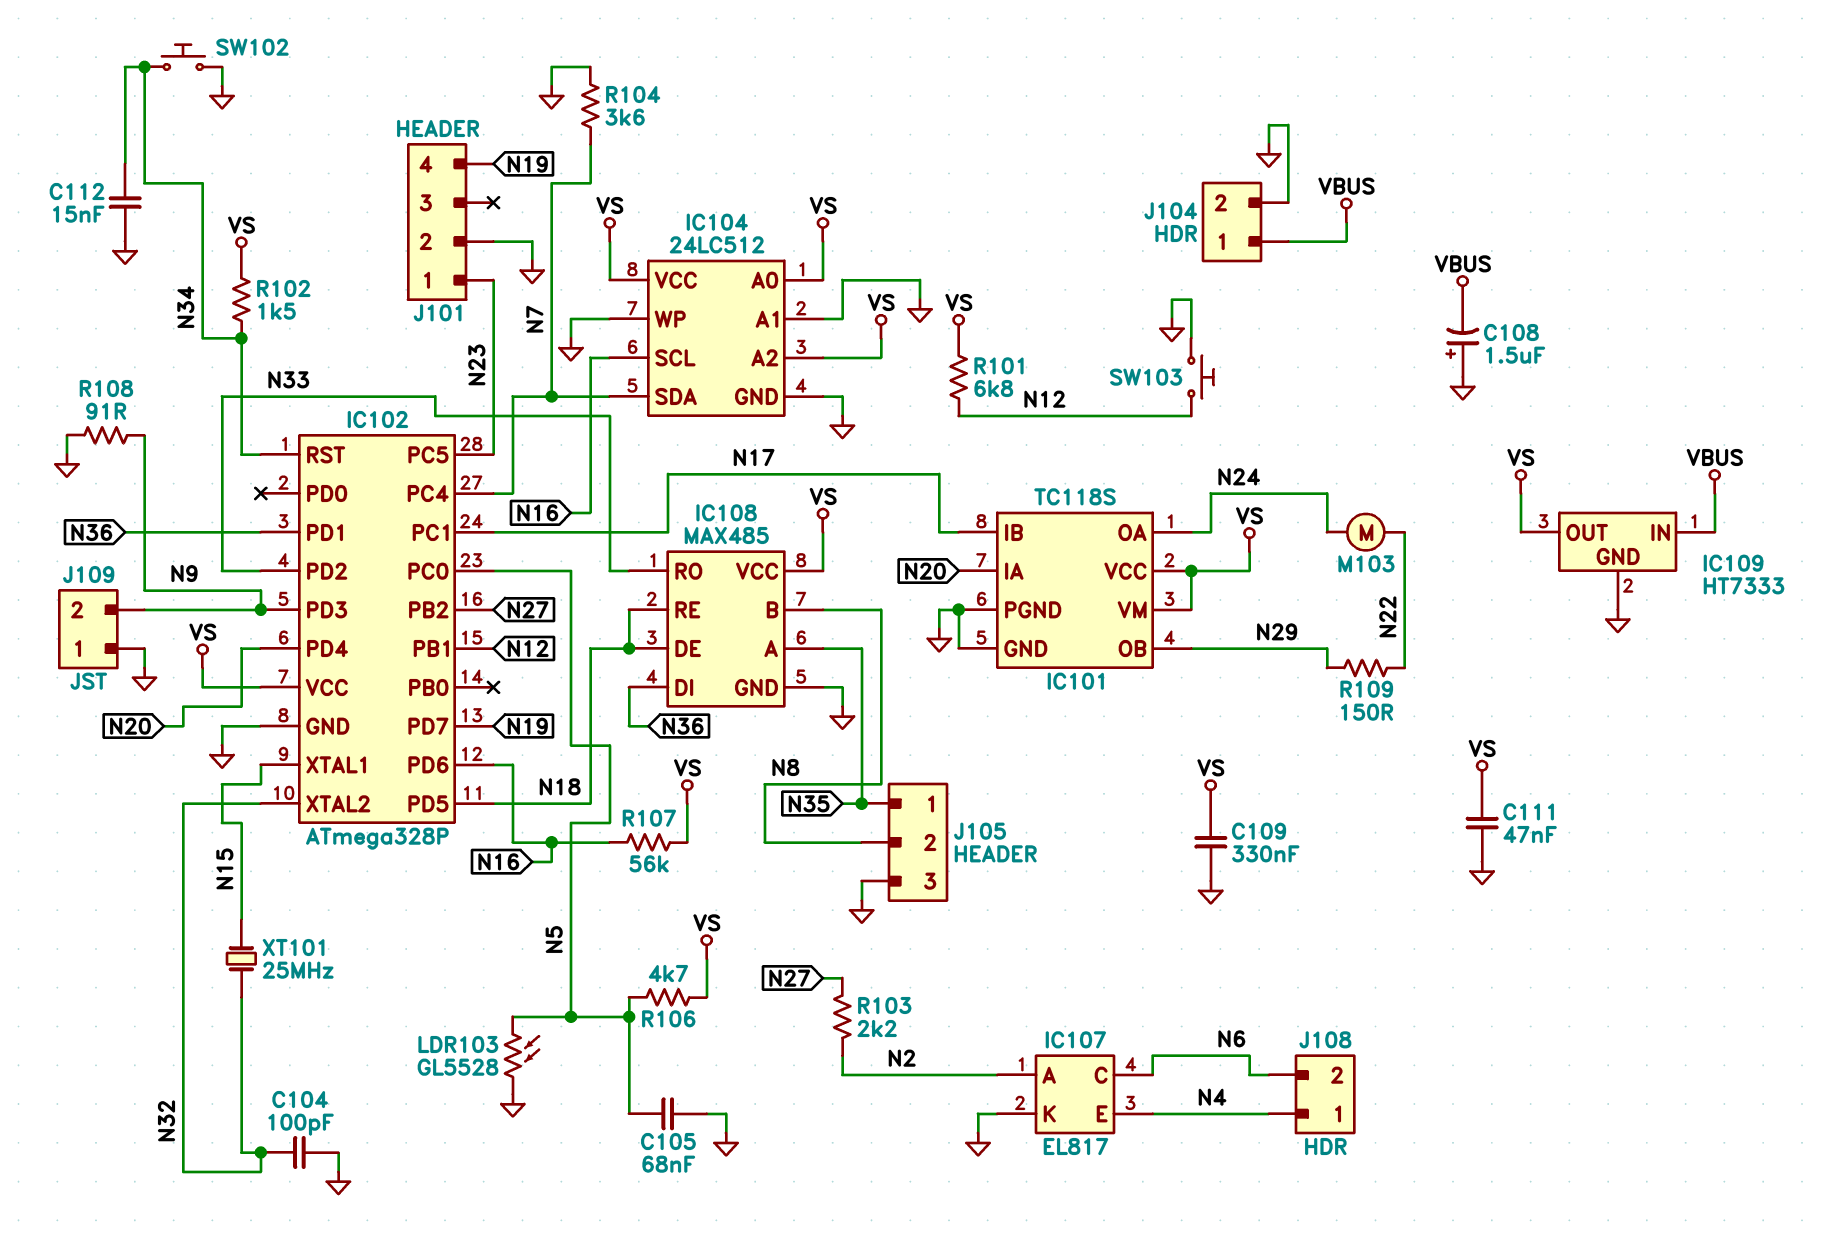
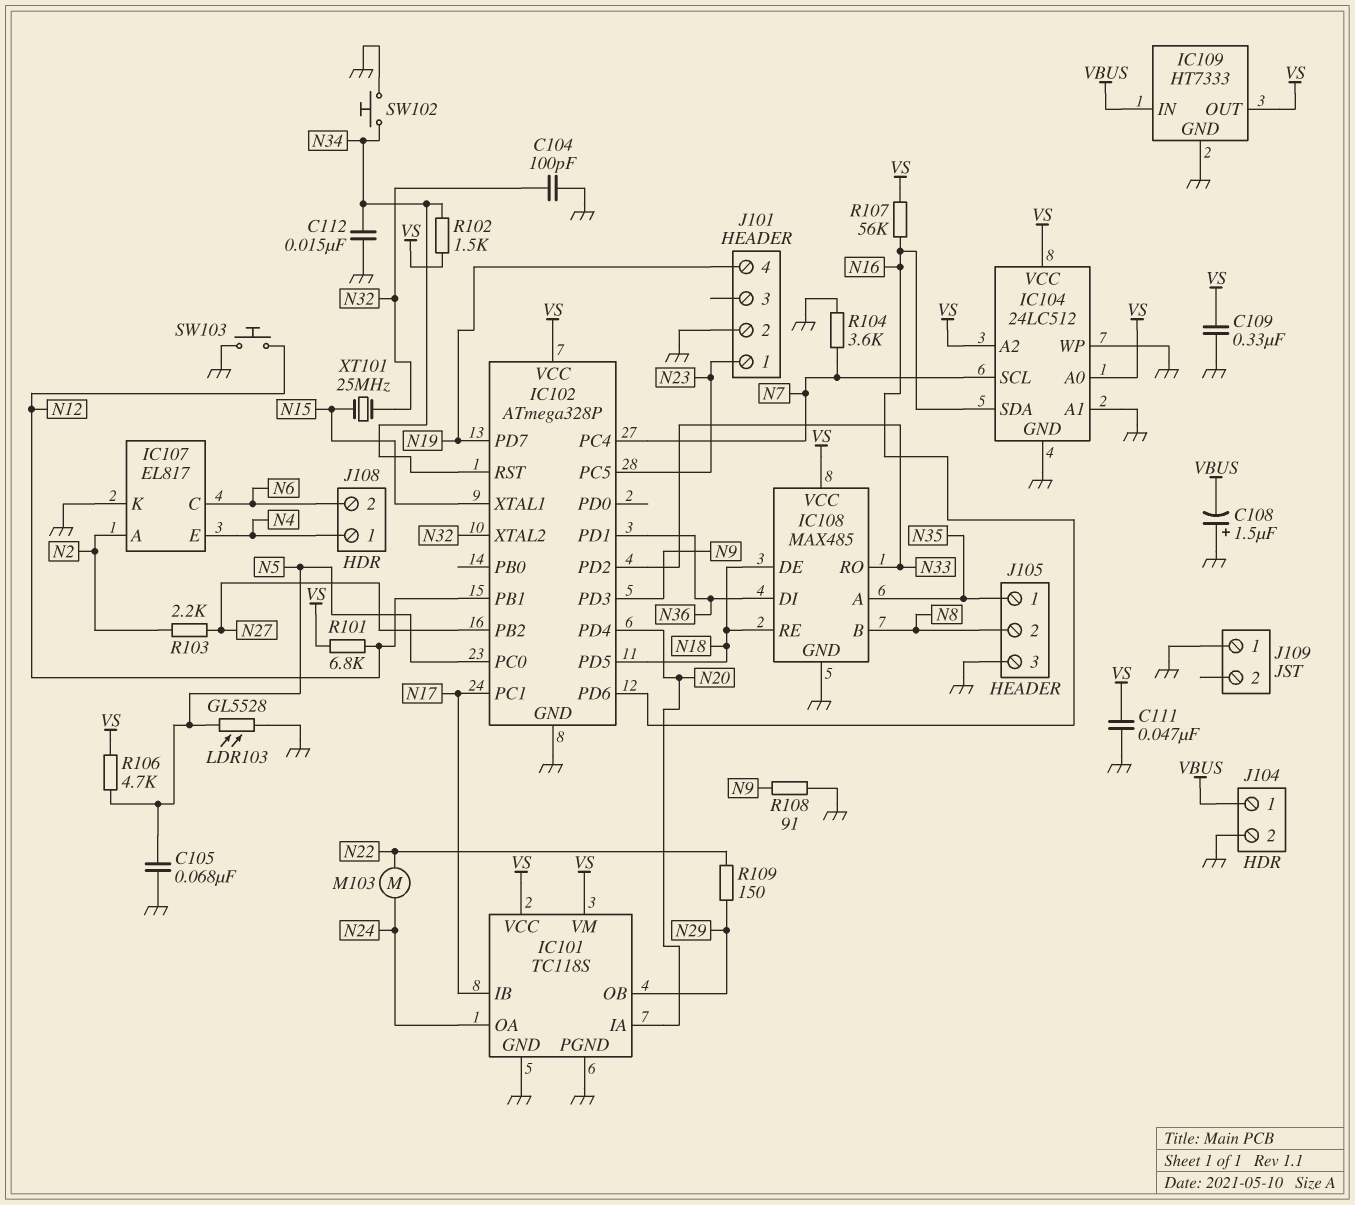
IC104 pin SCL: N16 -> N7
IC104 pin SDA: N7 -> N16
J109 pin 2: N9 -> none

